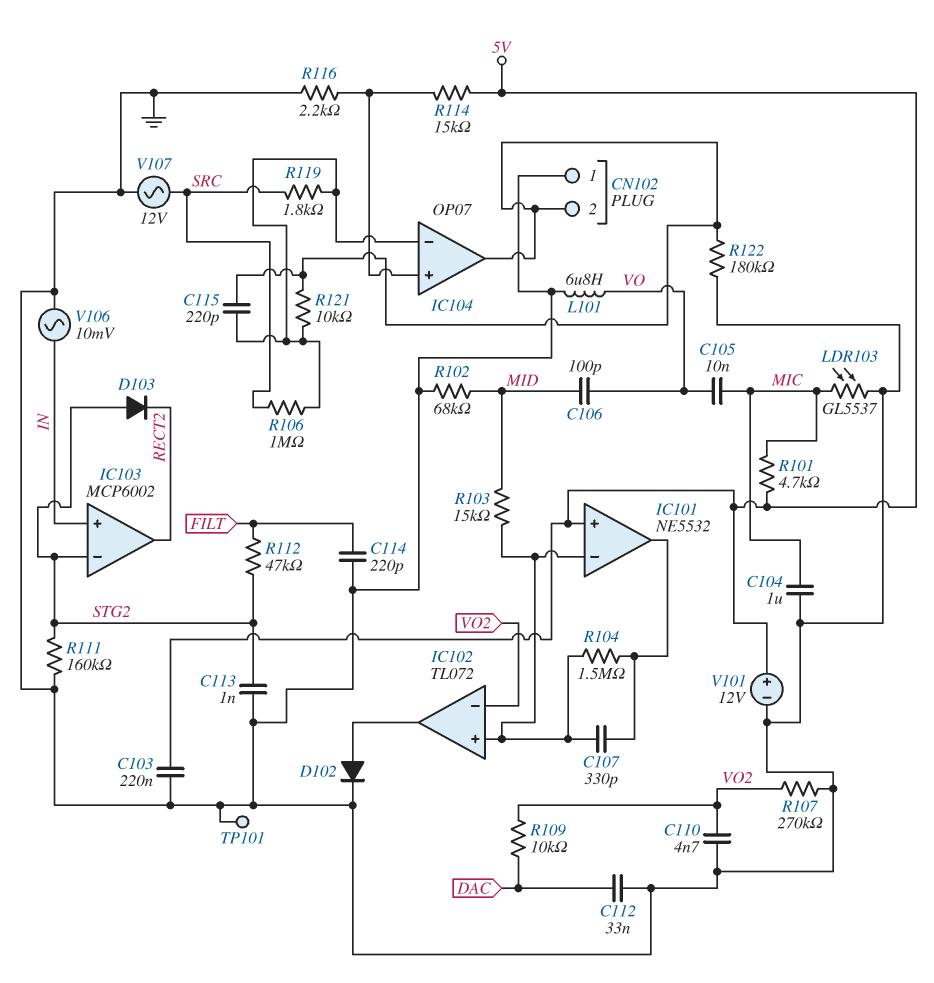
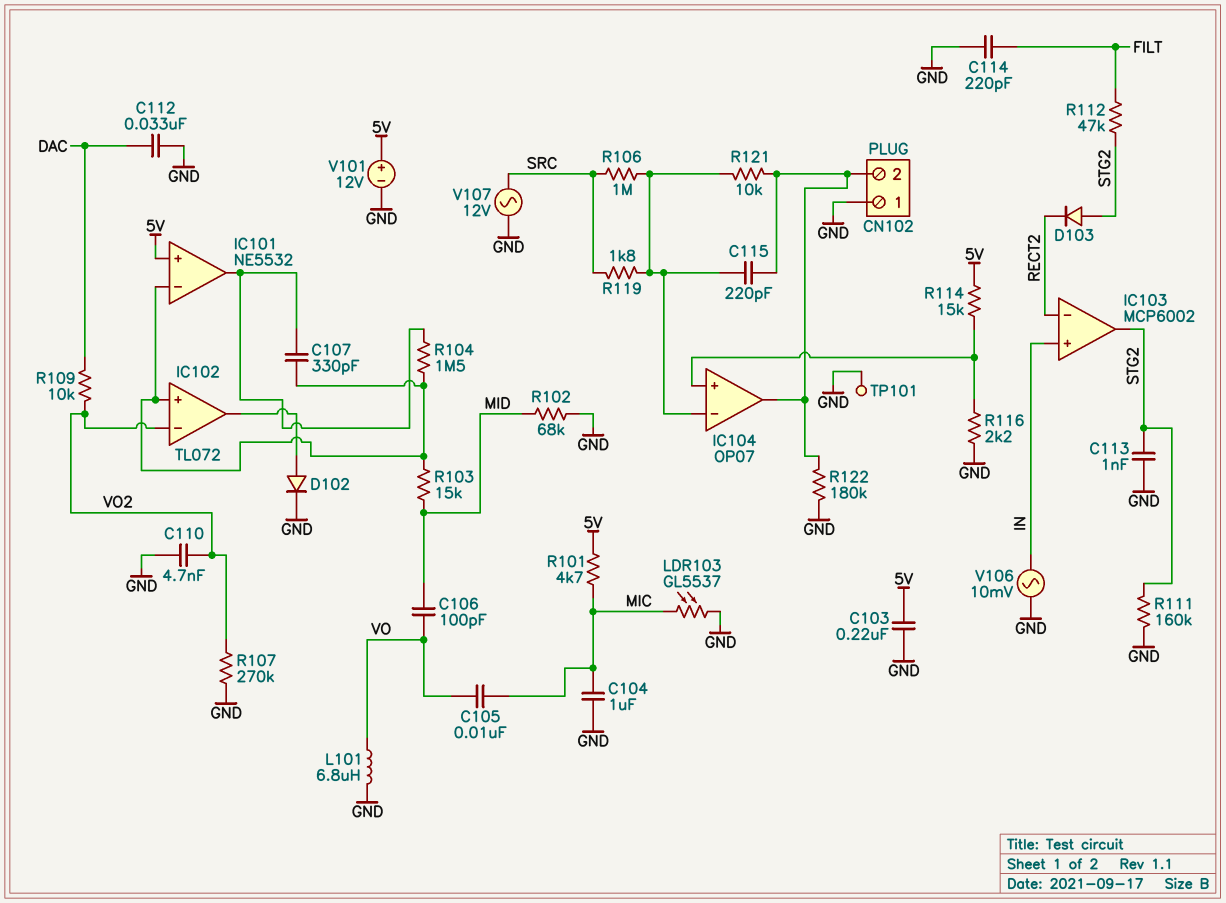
IC103 pin in-: STG2 -> RECT2
IC103 pin out: RECT2 -> STG2

